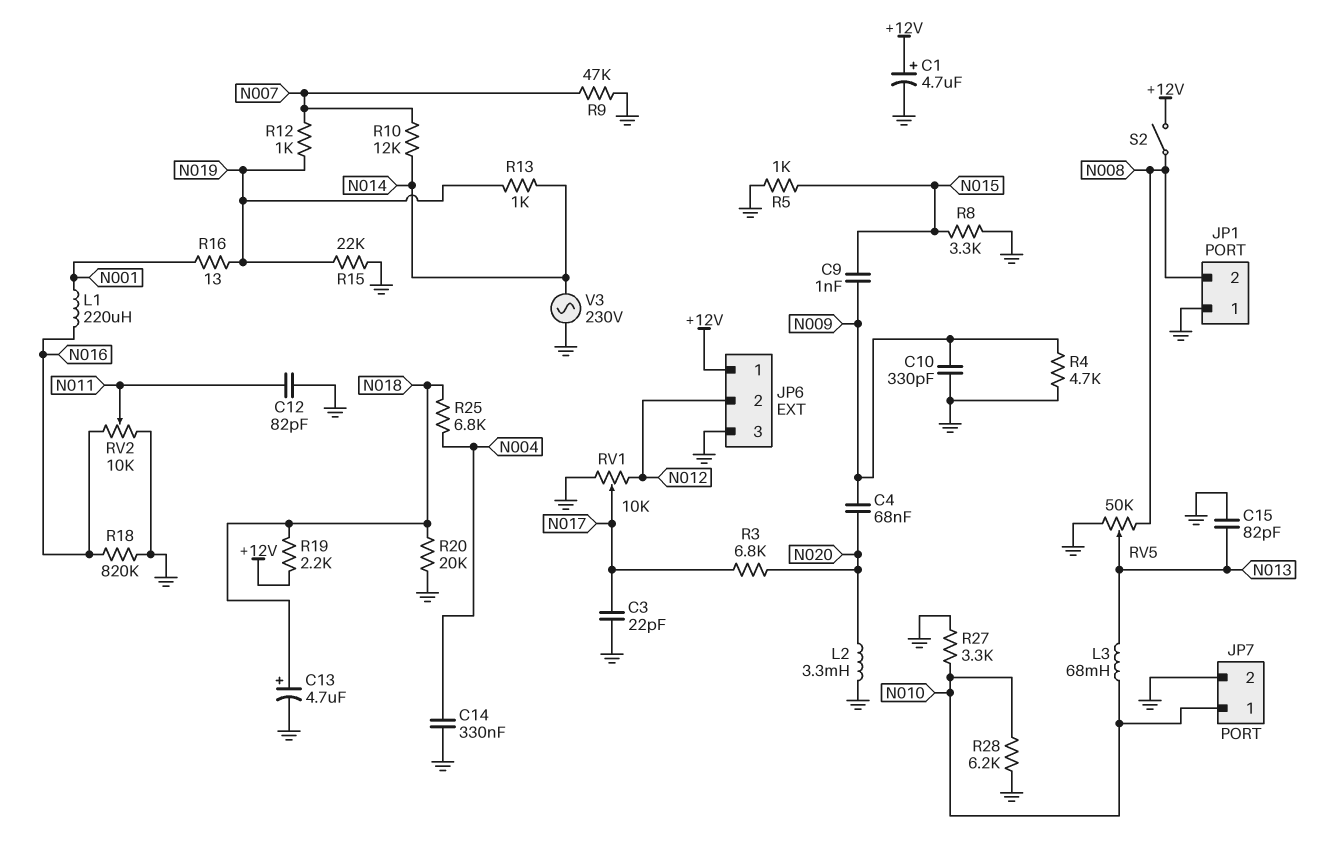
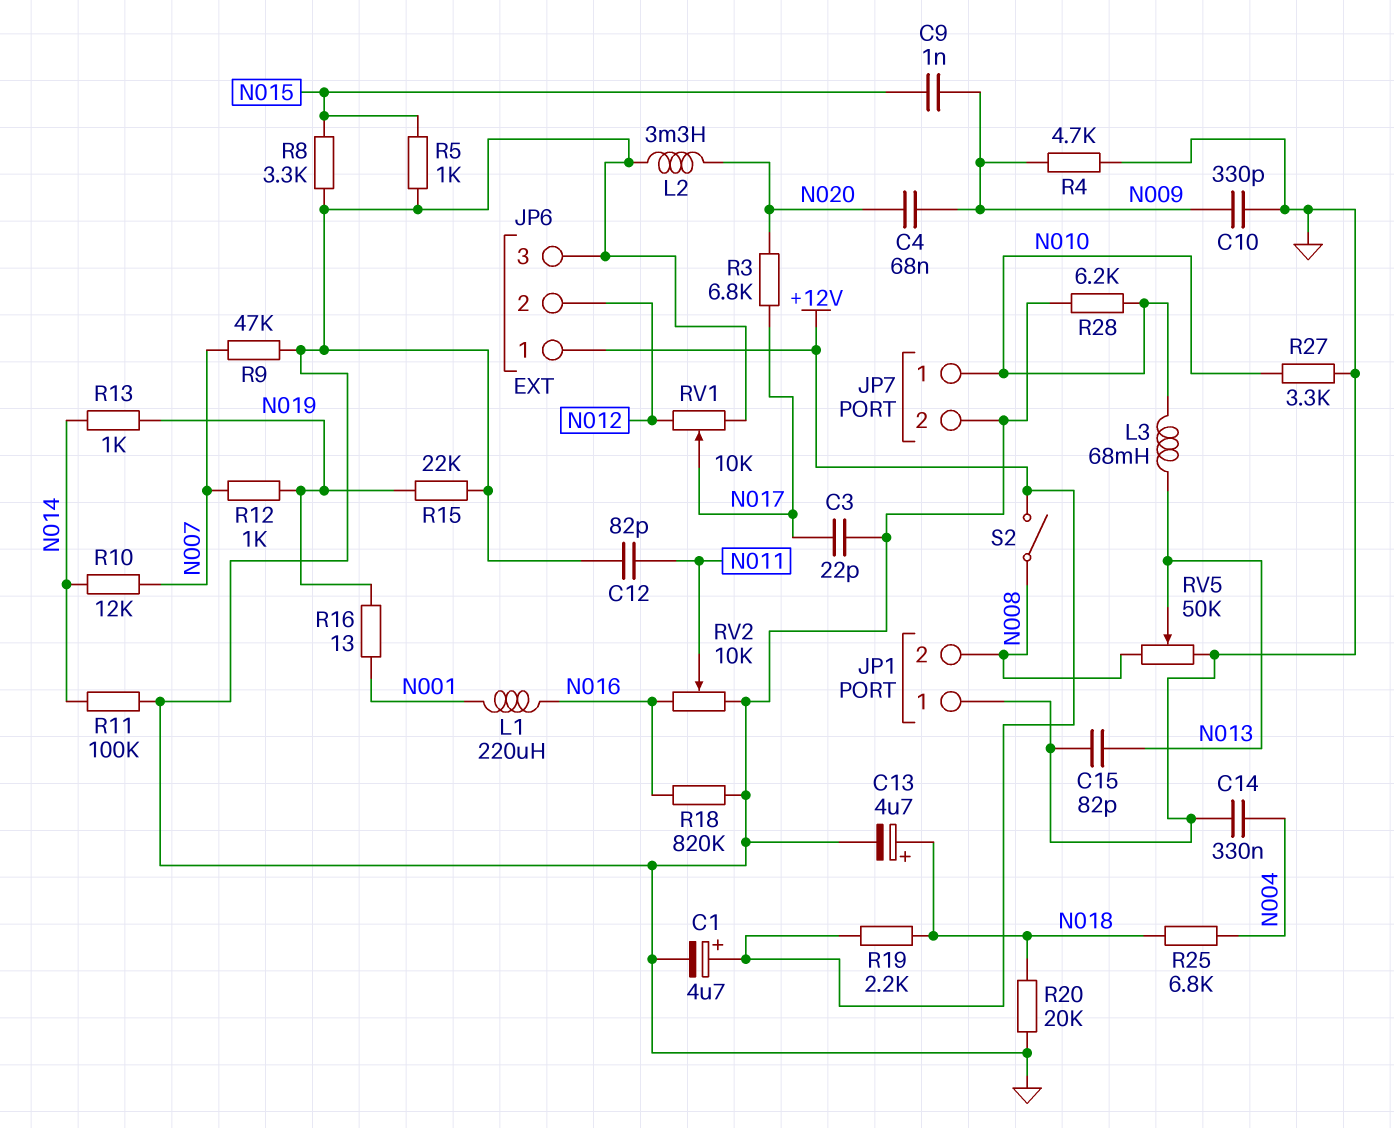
R11: none -> 100k (GND, N014)
V3: AC 230V (GND, N014) -> none

